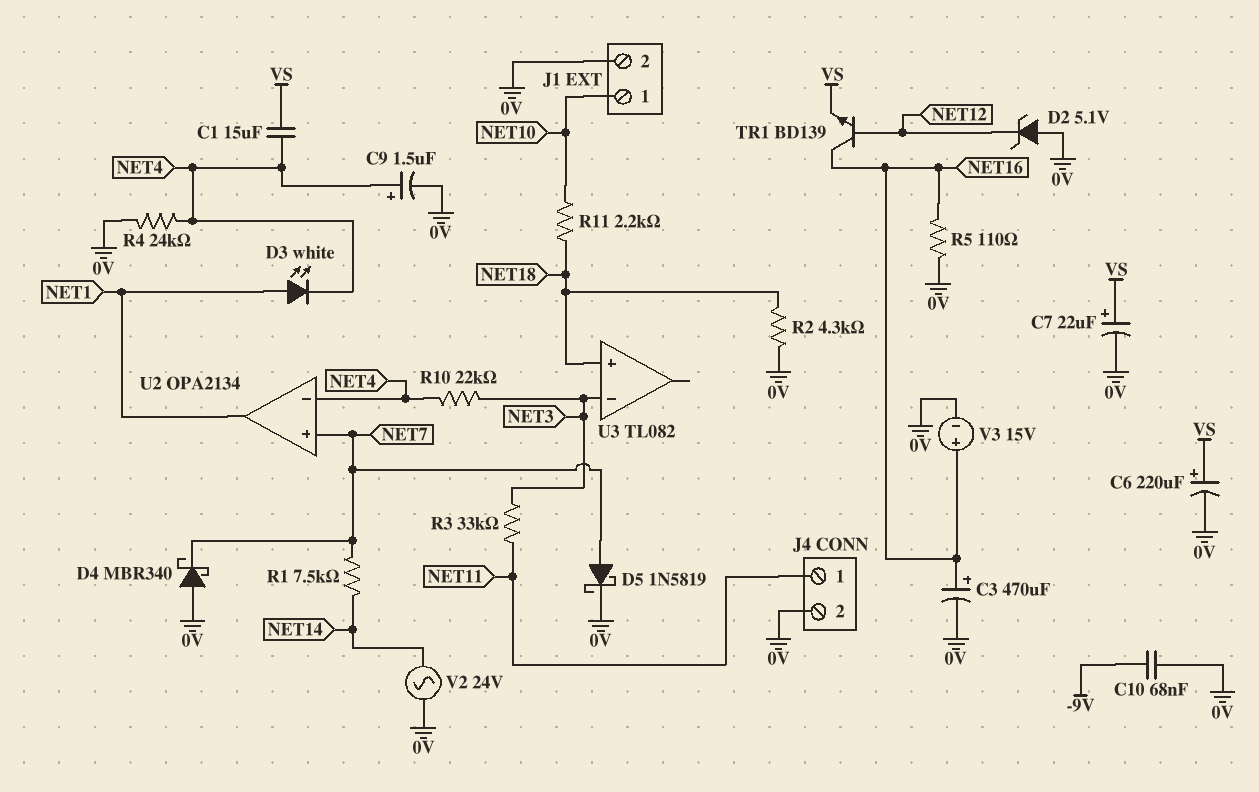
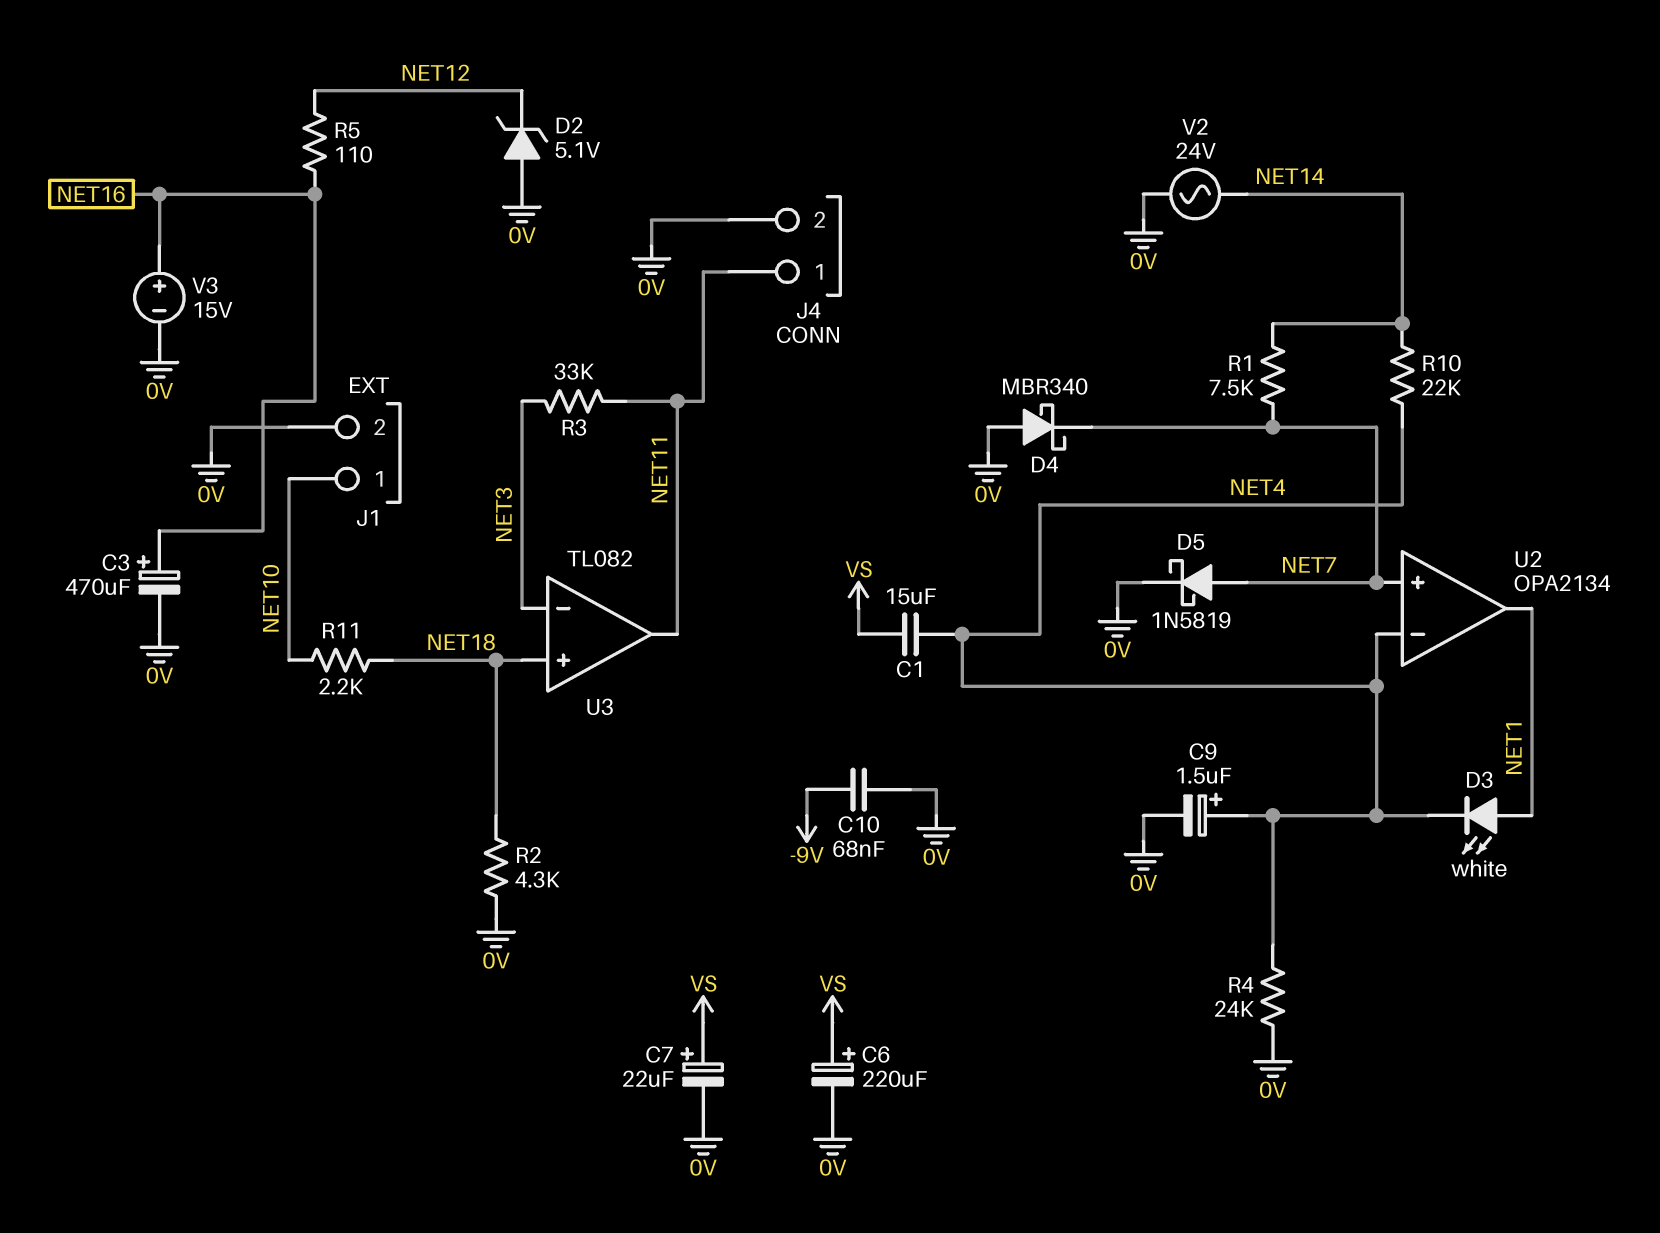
R5: 110 (0V, NET16) -> 110 (NET12, NET16)
R10: 22k (NET3, NET4) -> 22k (NET4, NET14)
TR1: NPN BD139 (B NET12, C NET16, E VS) -> none
U3 pin out: none -> NET11

